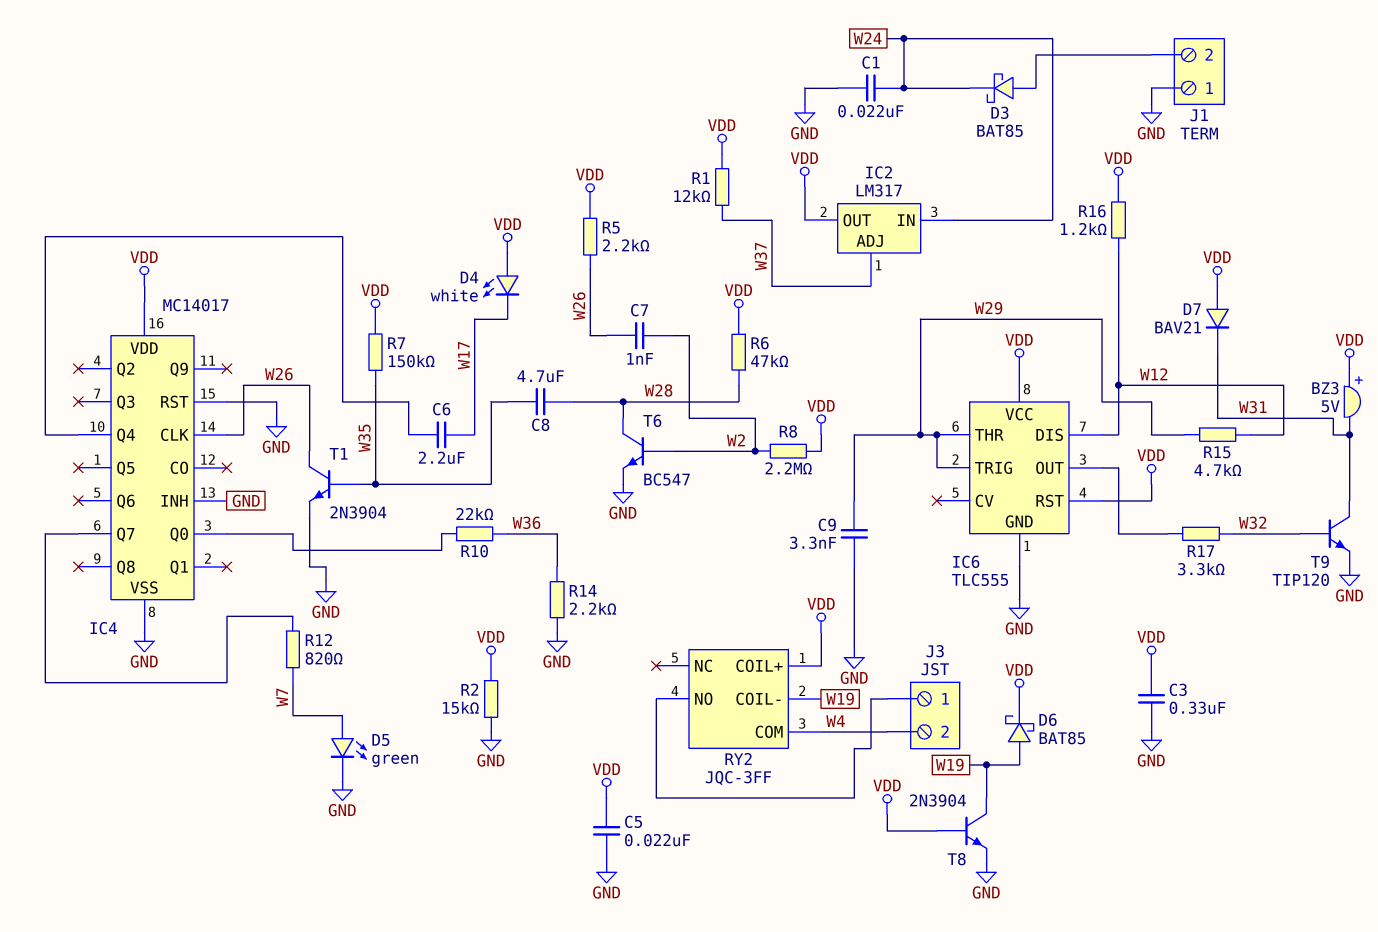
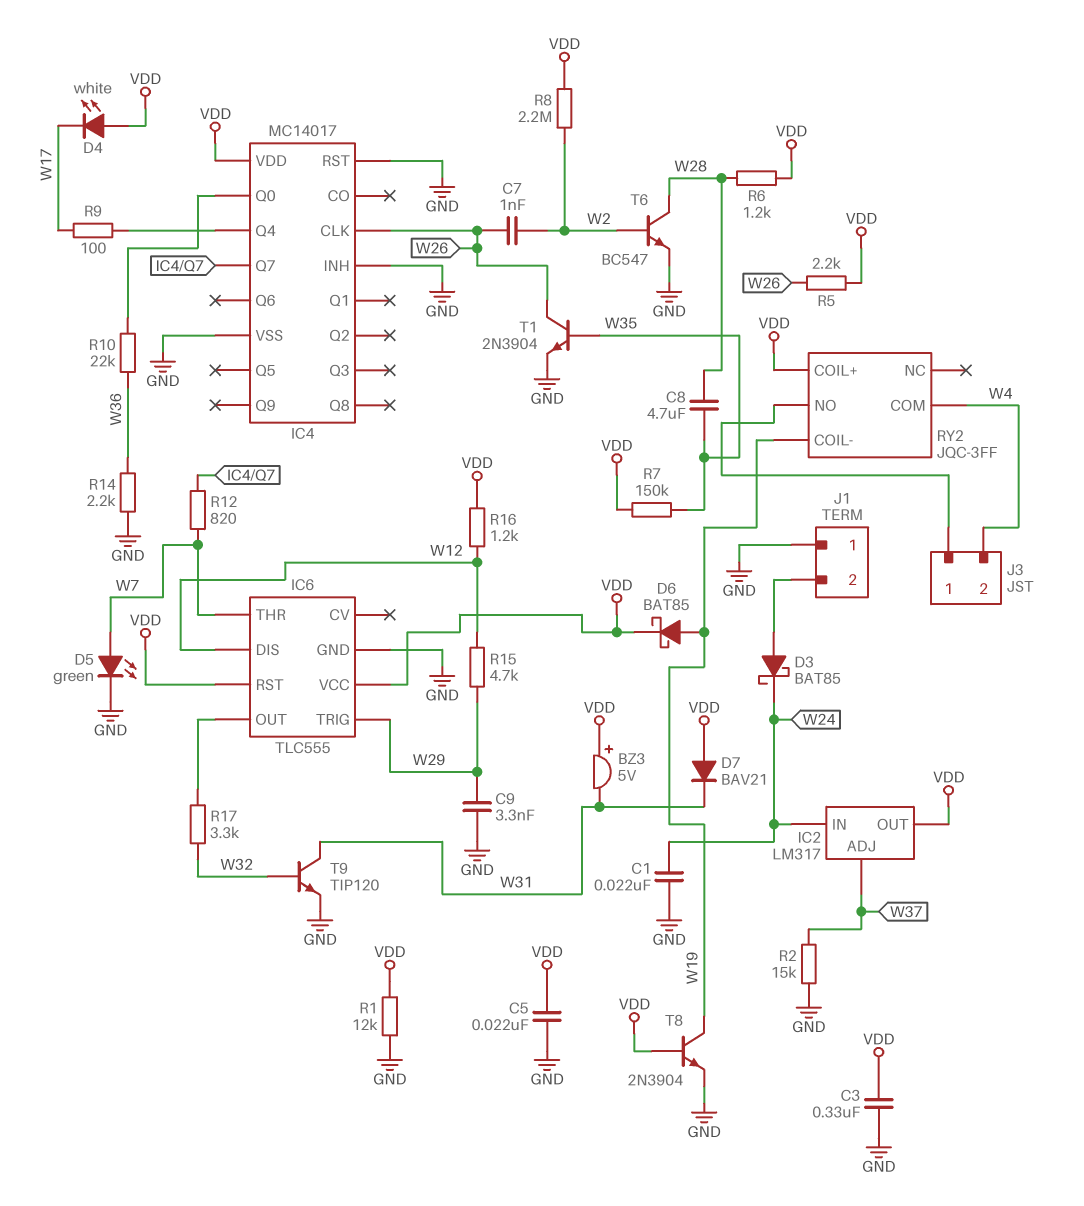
C6: 2.2uF (IC4/Q4, W17) -> none
IC6 pin THR: W29 -> W7
R1: 12k (VDD, W37) -> 12k (GND, VDD)
R2: 15k (GND, VDD) -> 15k (GND, W37)
R6: 47k (VDD, W28) -> 1.2k (VDD, W28)
R9: none -> 100 (IC4/Q4, W17)

